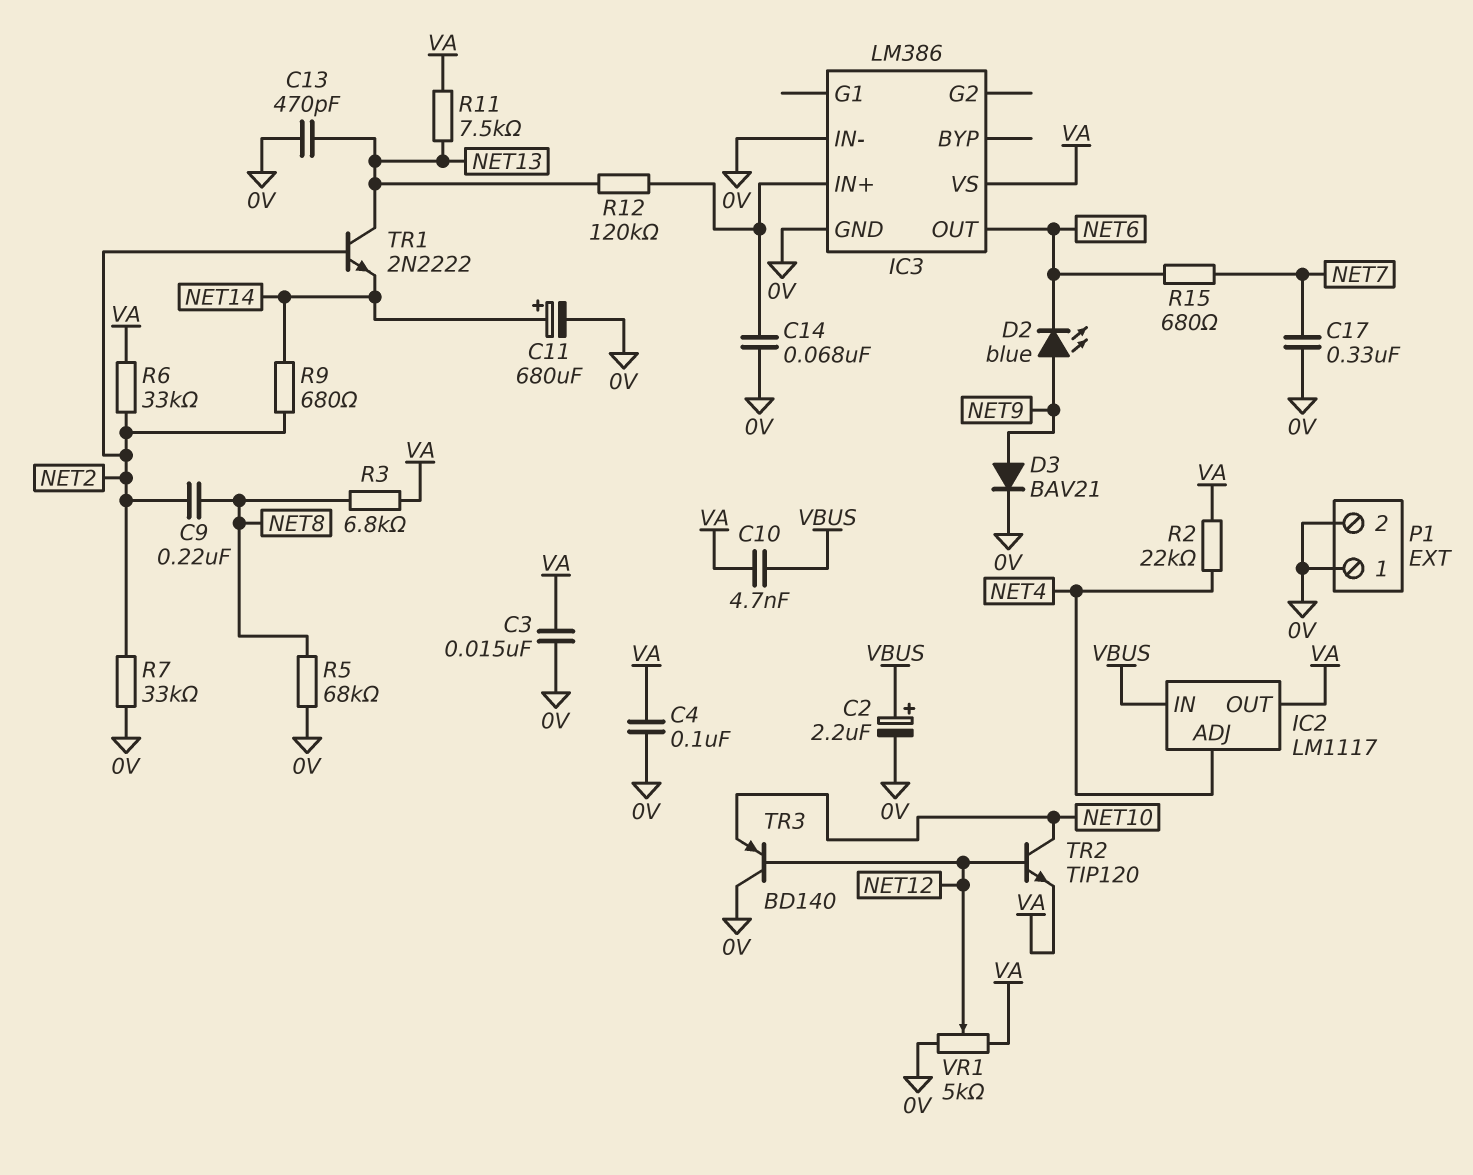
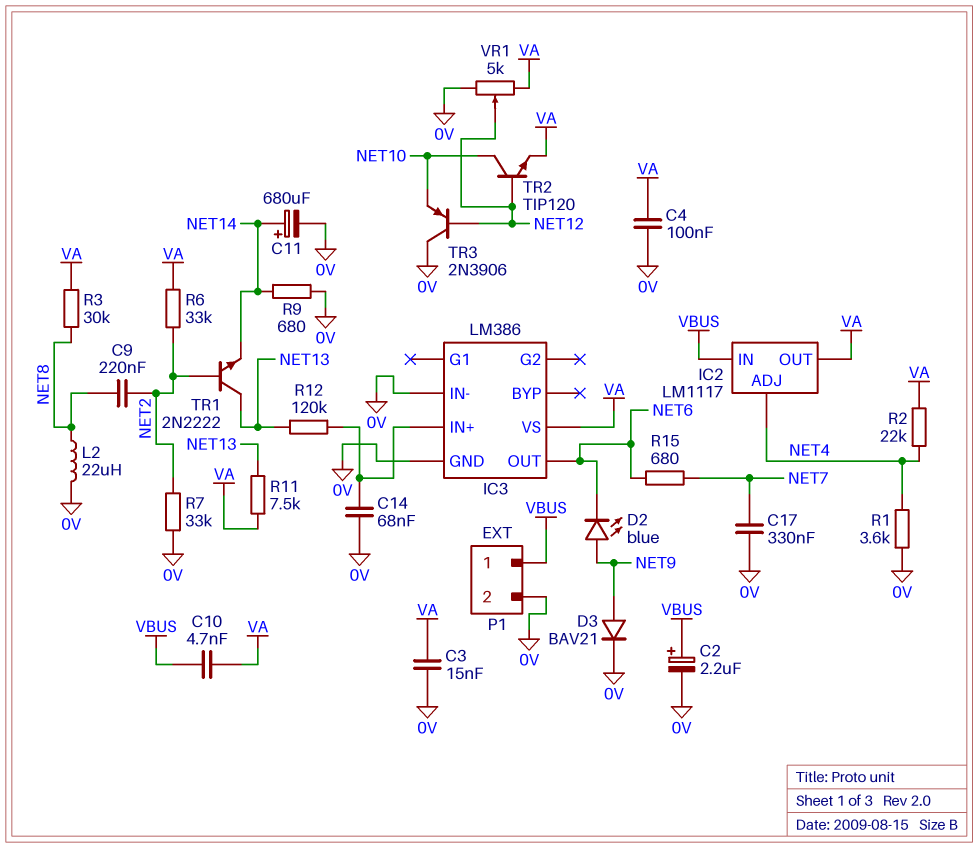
C13: 470pF (0V, NET13) -> none
L2: none -> 22uH (0V, NET8)
P1 pin 1: 0V -> VBUS
R1: none -> 3.6k (0V, NET4)
R3: 6.8k (NET8, VA) -> 30k (NET8, VA)
R5: 68k (0V, NET8) -> none
R9: 680 (NET2, NET14) -> 680 (0V, NET14)
TR3: PNP BD140 (B NET12, C 0V, E NET10) -> PNP 2N3906 (B NET12, C 0V, E NET10)

